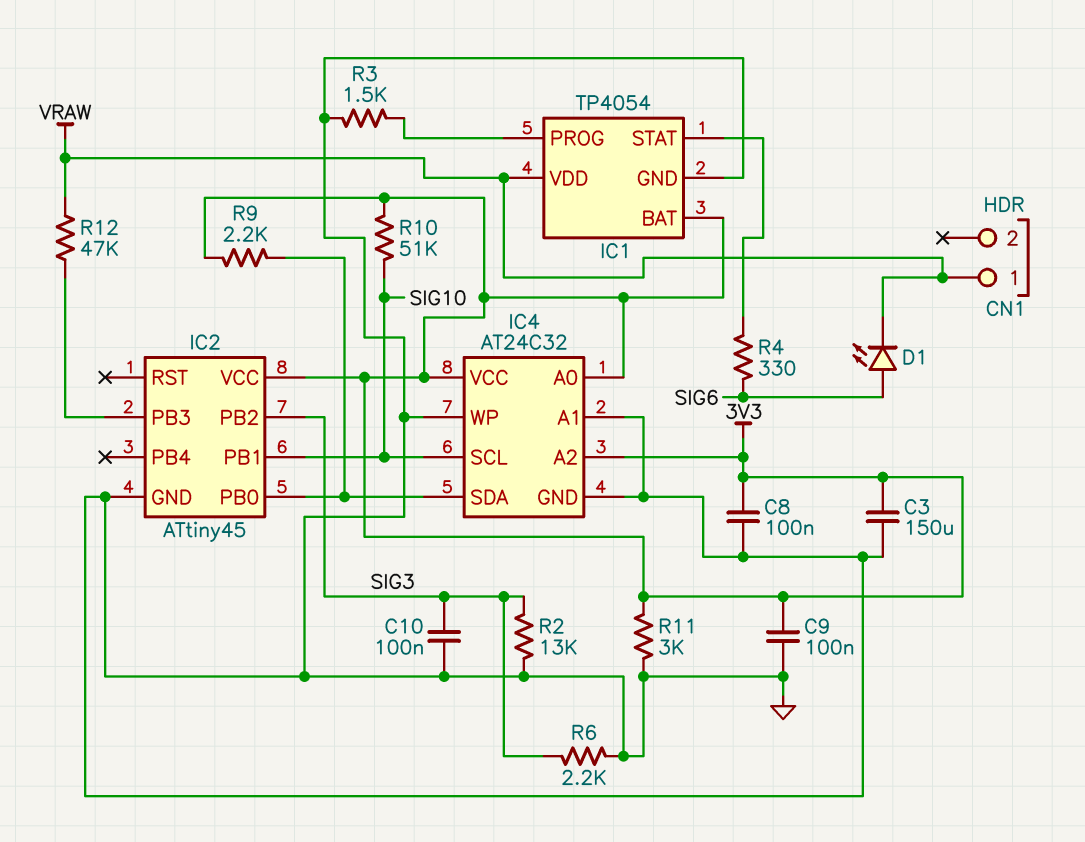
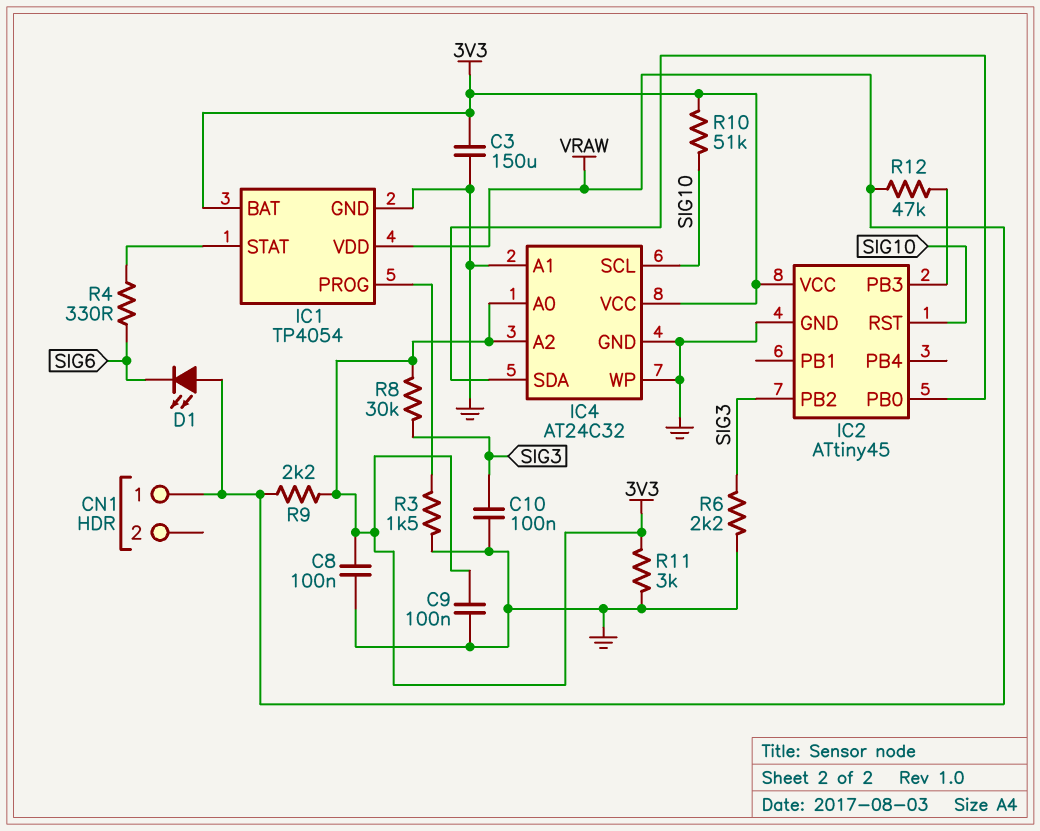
D1: LED (A SIG6, K VRAW) -> LED (A VRAW, K SIG6)
IC2 pin PB1: SIG10 -> none
IC2 pin RST: none -> SIG10
R2: 13k (GND, SIG3) -> none
R8: none -> 30k (3V3, SIG3)
R9: 2.2k (3V3, IC2/PB0) -> 2.2k (3V3, VRAW)

